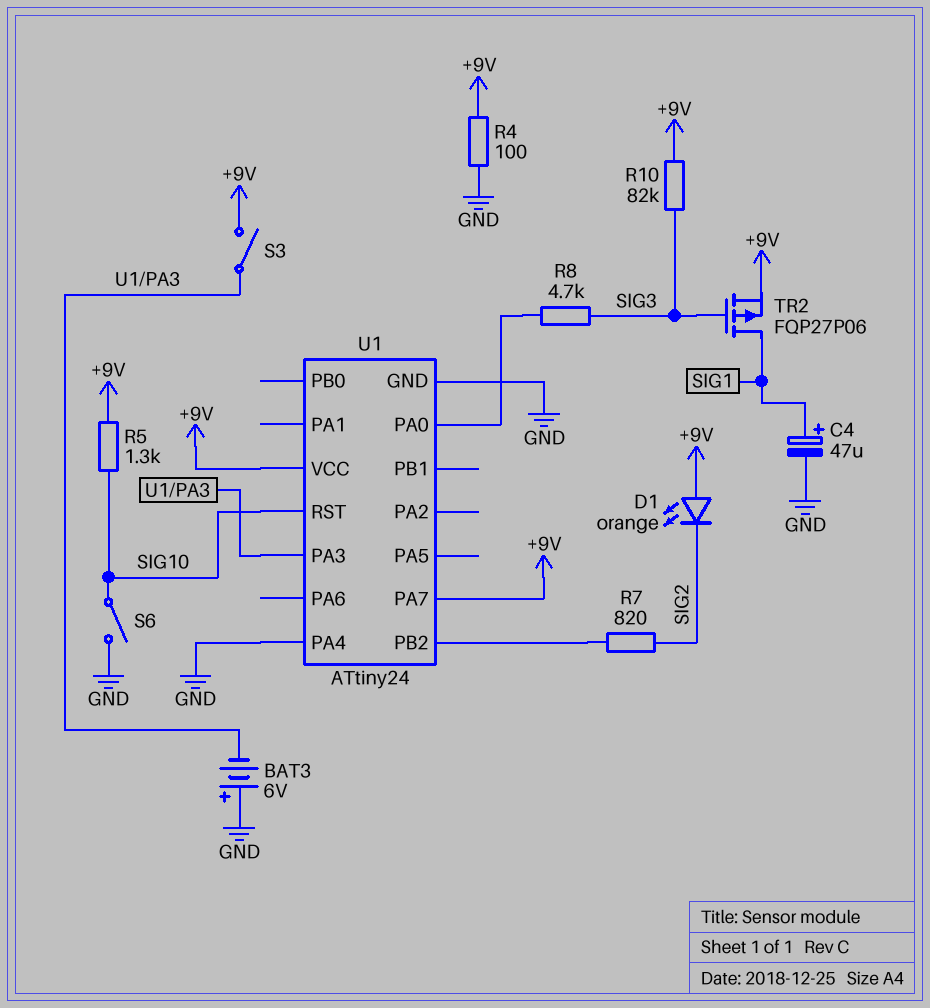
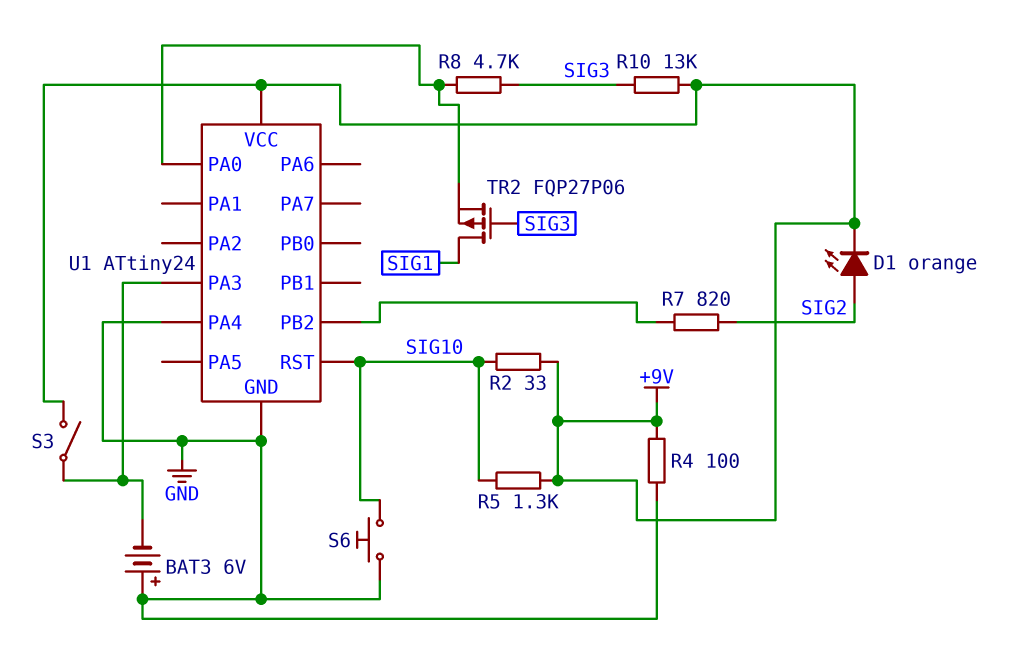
C4: 47uF (plus SIG1, minus GND) -> none
D1: LED orange (A +9V, K SIG2) -> LED orange (A SIG2, K +9V)
R2: none -> 33 (+9V, SIG10)
R10: 82k (+9V, SIG3) -> 13k (+9V, SIG3)
S6: switch (GND, SIG10) -> button (GND, SIG10)
TR2: PMOS FQP27P06 (G SIG3, D SIG1, S +9V) -> PMOS FQP27P06 (G SIG3, D SIG1, S U1/PA0)
U1 pin PA7: +9V -> none

